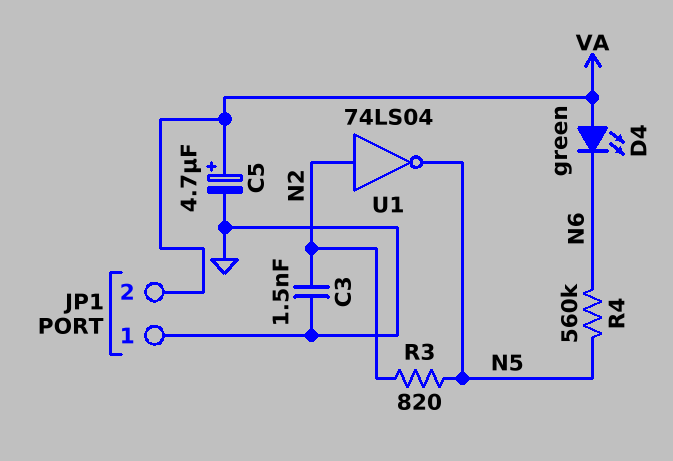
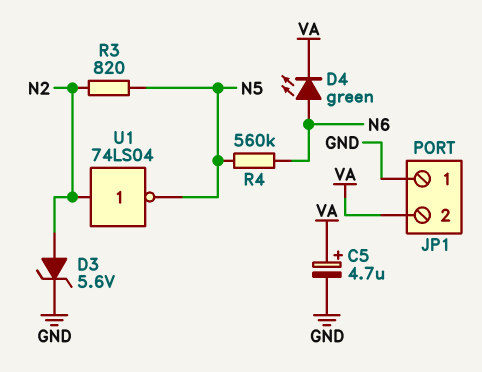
C3: 1.5nF (GND, N2) -> none
D3: none -> zener 5.6V (A N2, K GND)
D4: LED green (A VA, K N6) -> LED green (A N6, K VA)

